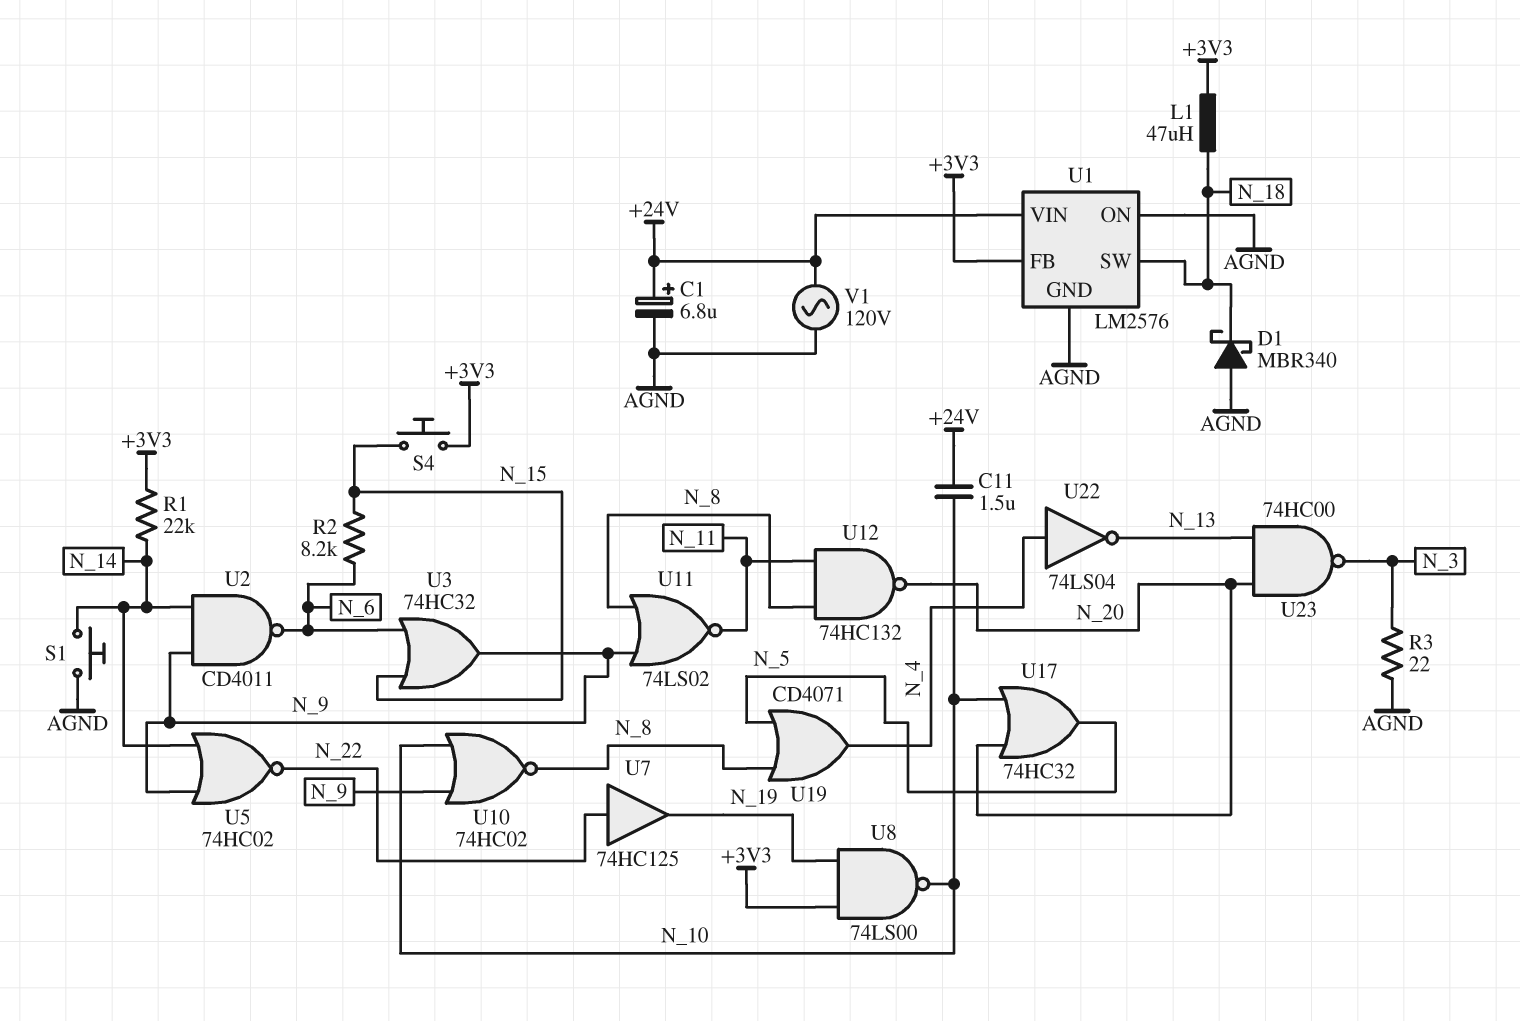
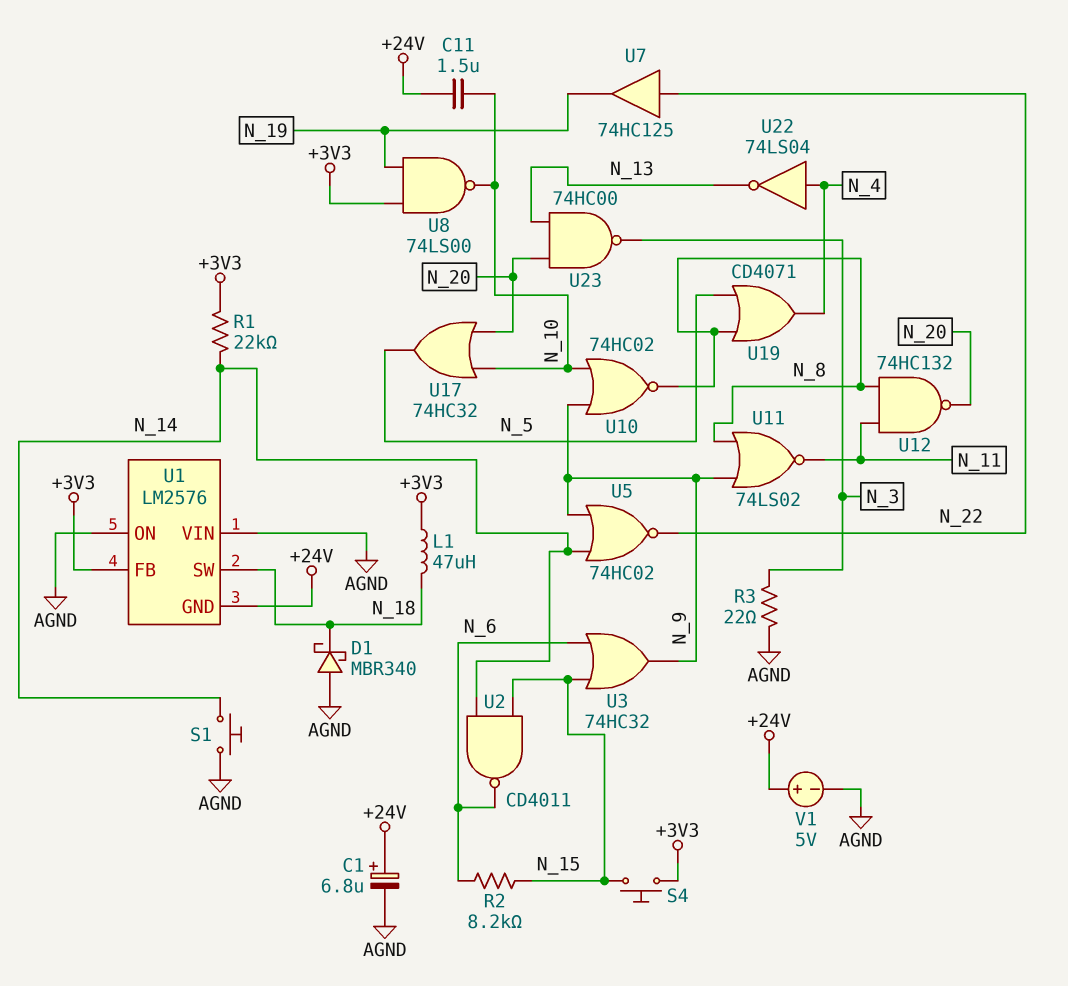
U1 pin GND: AGND -> +24V
U1 pin VIN: +24V -> AGND
U2: NAND CD4011 (in N_9, in N_14, out N_6) -> NAND CD4011 (in N_14, in N_15, out N_6)
V1: AC 120V (+24V, AGND) -> 5V (plus +24V, minus AGND)

